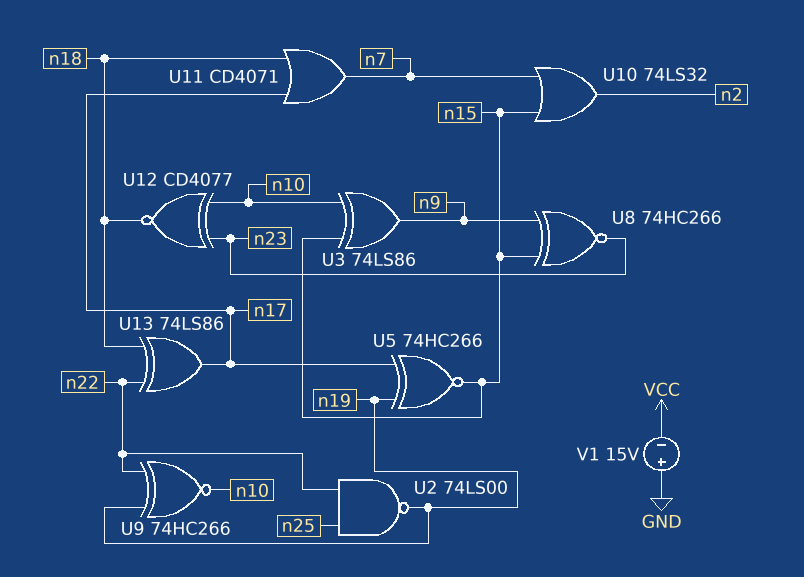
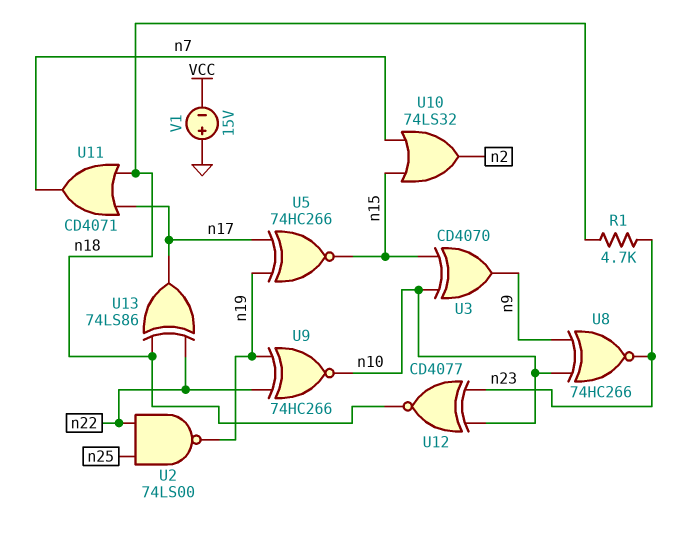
R1: none -> 4.7k (n18, n23)
U3: XOR 74LS86 (in n10, in n15, out n9) -> XOR CD4070 (in n10, in n15, out n9)
U8: XNOR 74HC266 (in n9, in n15, out n23) -> XNOR 74HC266 (in n9, in n10, out n23)

